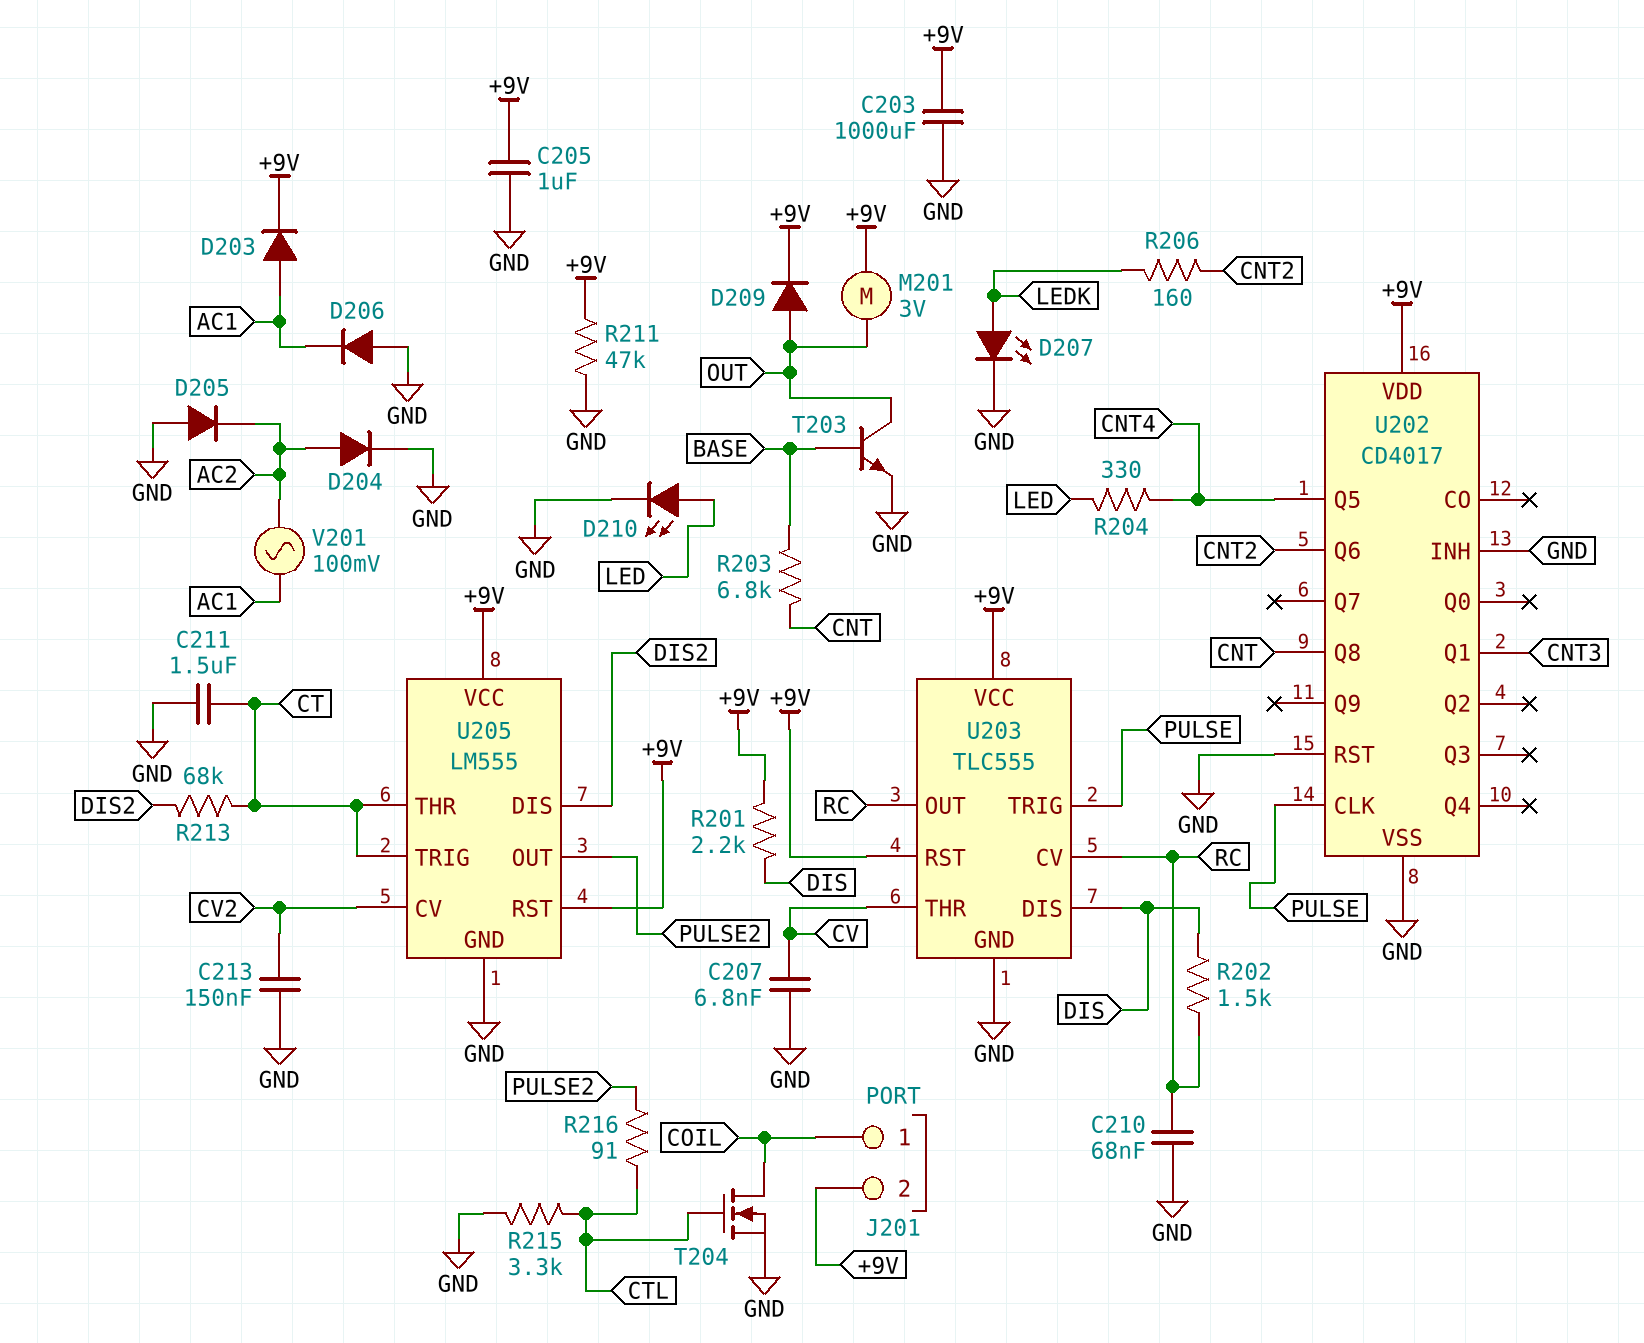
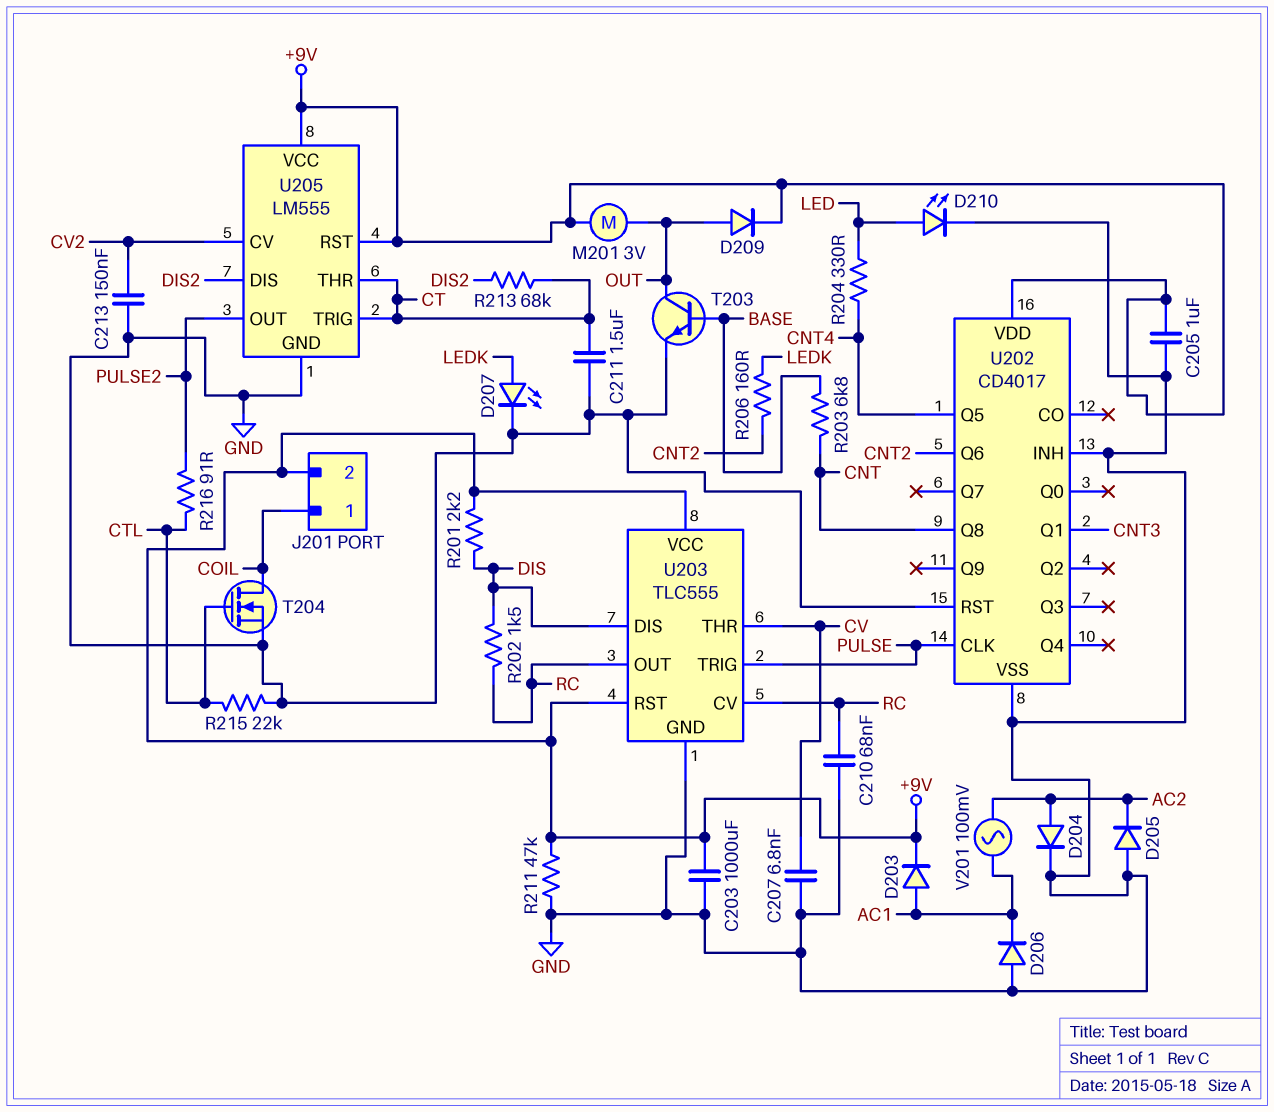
R215: 3.3k (CTL, GND) -> 22k (CTL, GND)

